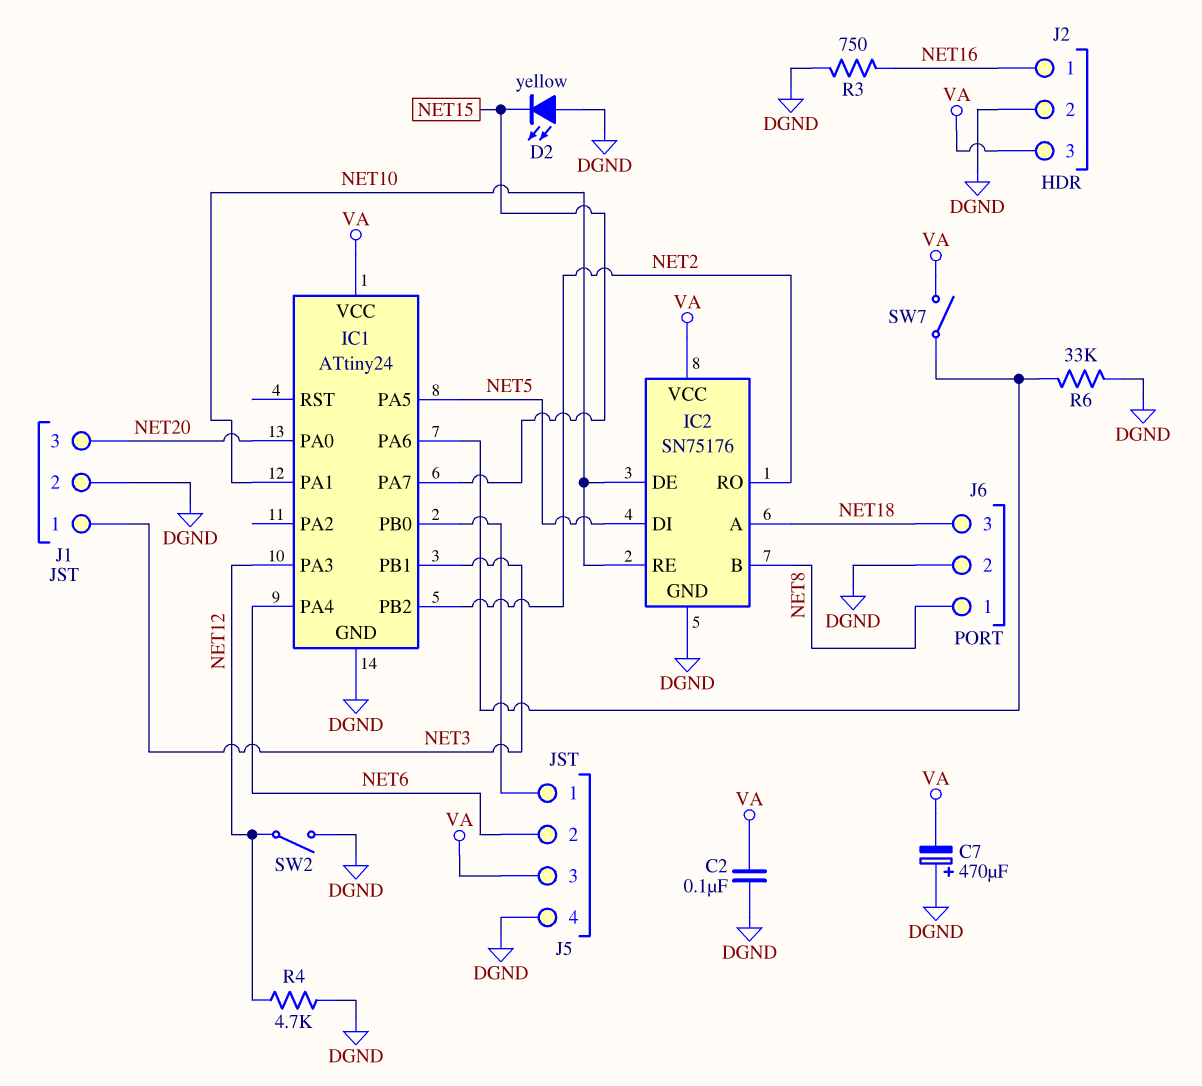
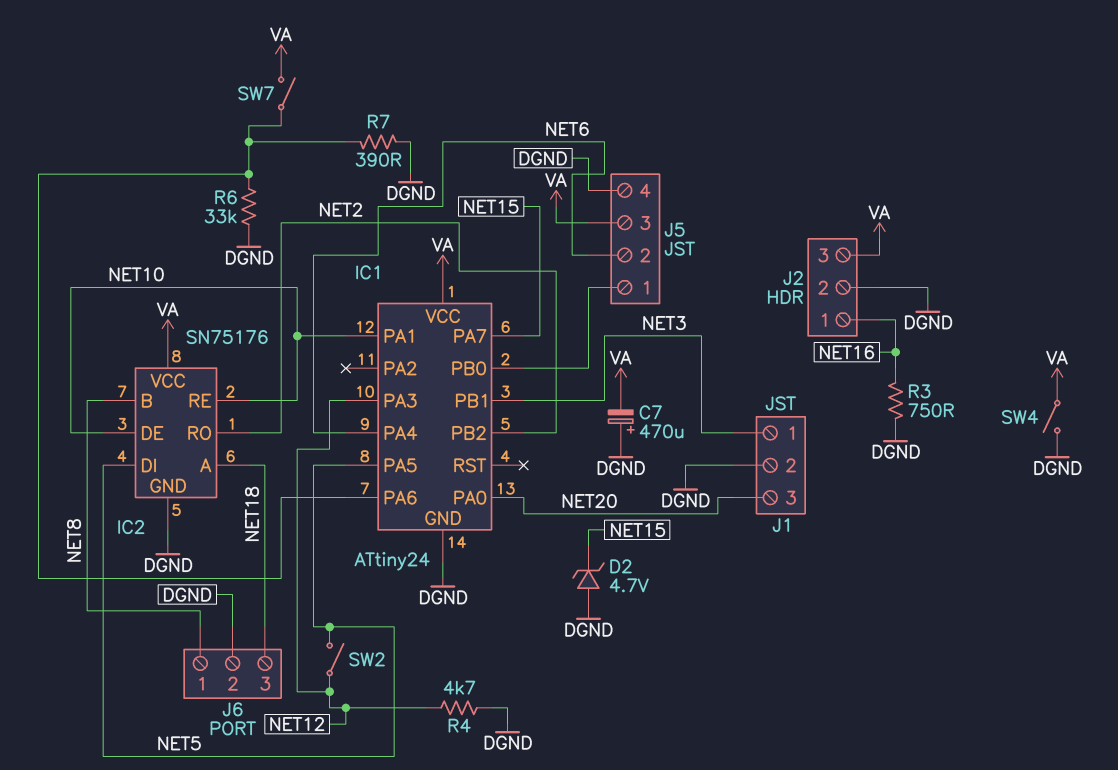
C2: 100nF (DGND, VA) -> none
D2: LED yellow (A DGND, K NET15) -> zener 4.7V (A DGND, K NET15)
R7: none -> 390 (DGND, IC1/PA6)
SW2: switch (DGND, NET12) -> switch (NET5, NET12)
SW4: none -> switch (DGND, VA)

